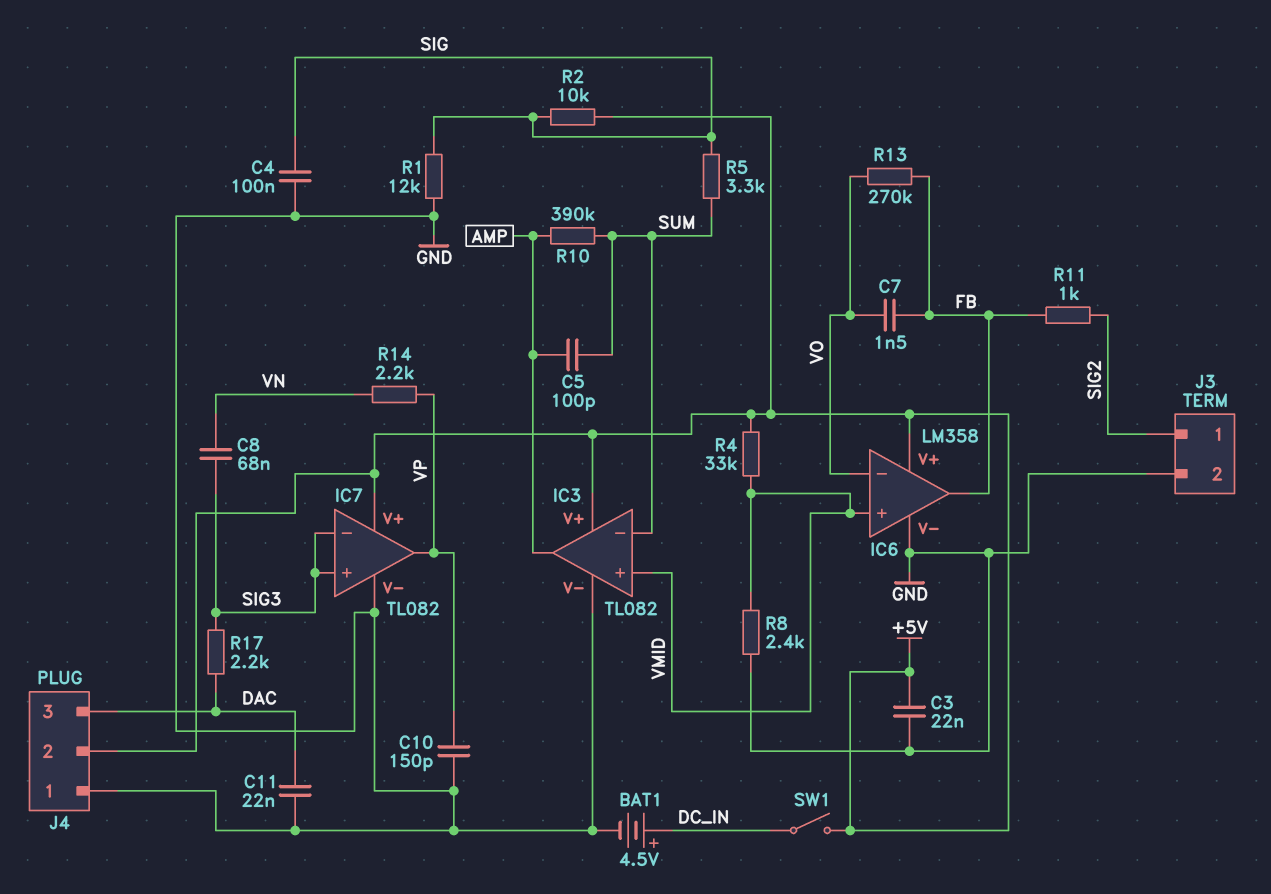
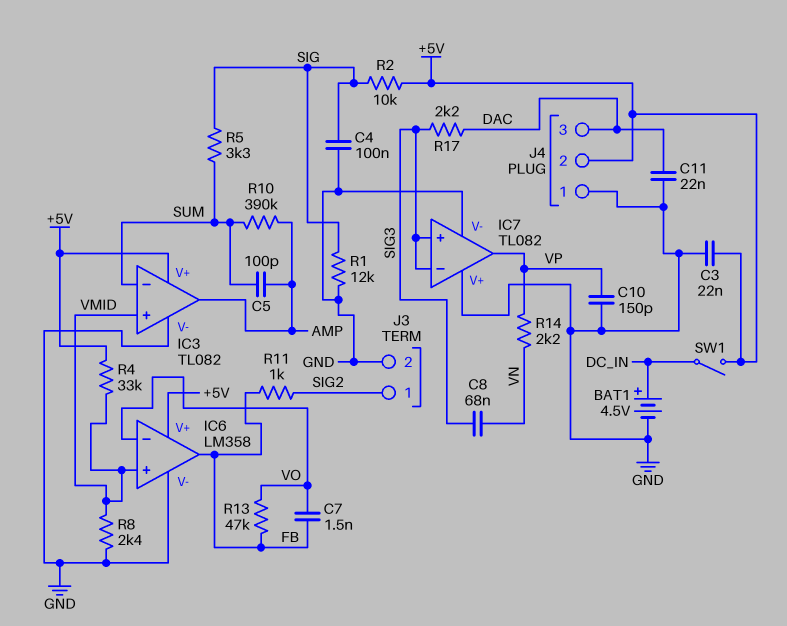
IC7 pin V+: +5V -> GND
R13: 270k (FB, VO) -> 47k (FB, VO)

